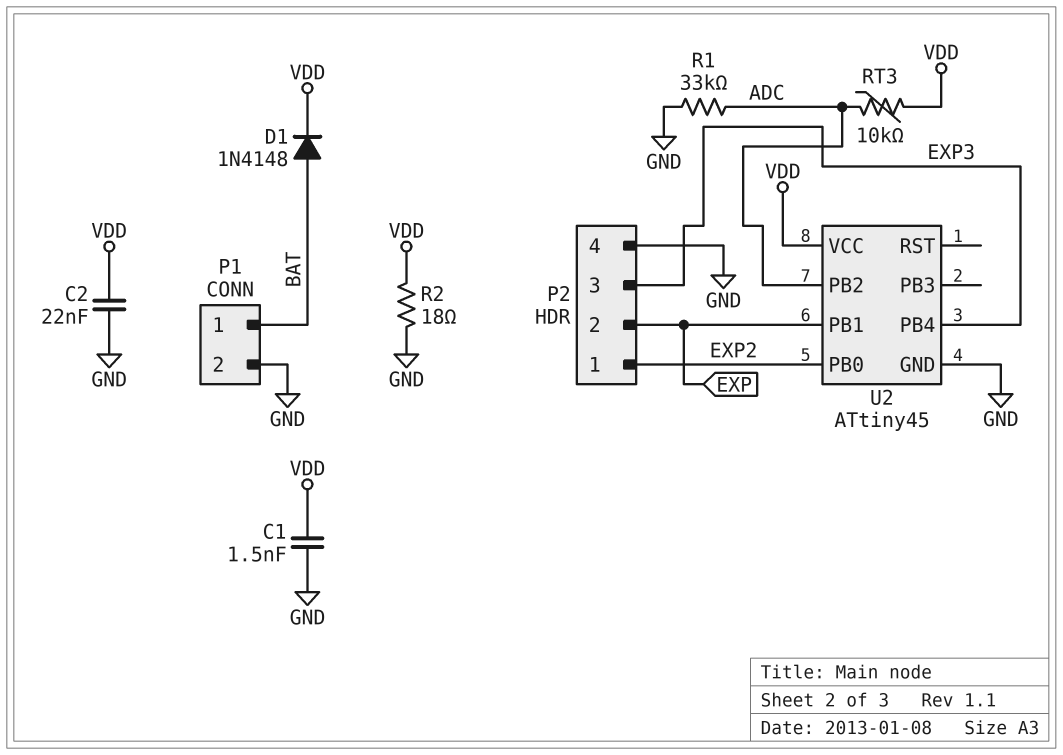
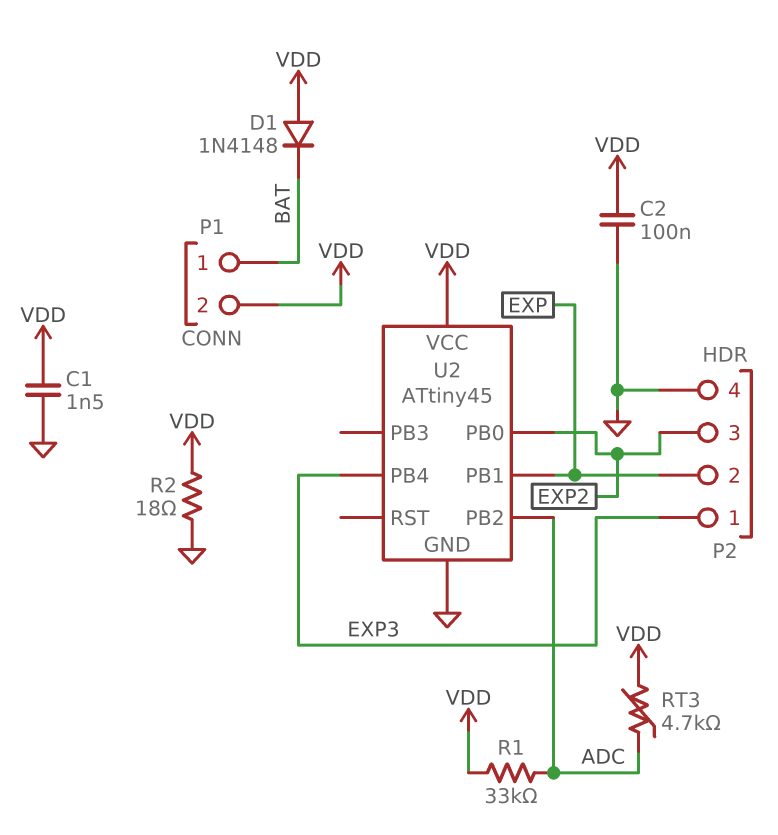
C2: 22nF (GND, VDD) -> 100nF (GND, VDD)
D1: diode 1N4148 (A BAT, K VDD) -> diode 1N4148 (A VDD, K BAT)
P1 pin 2: GND -> VDD
P2 pin 1: EXP2 -> EXP3
P2 pin 3: EXP3 -> EXP2
R1: 33k (ADC, GND) -> 33k (ADC, VDD)
RT3: 10k (ADC, VDD) -> 4.7k (ADC, VDD)

